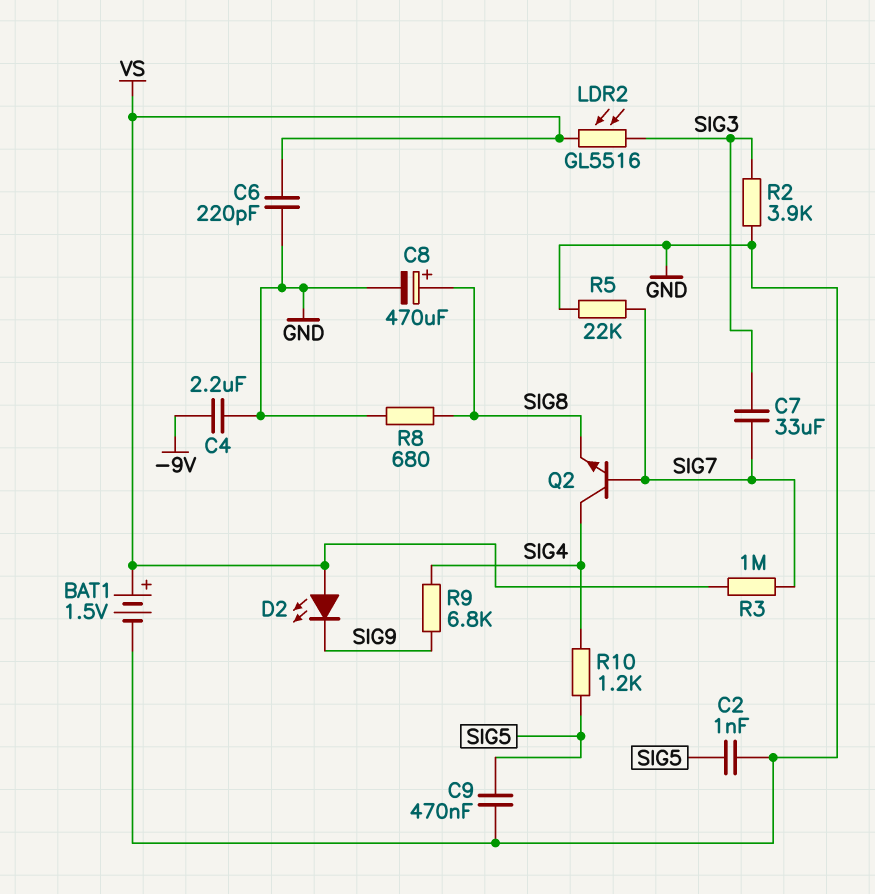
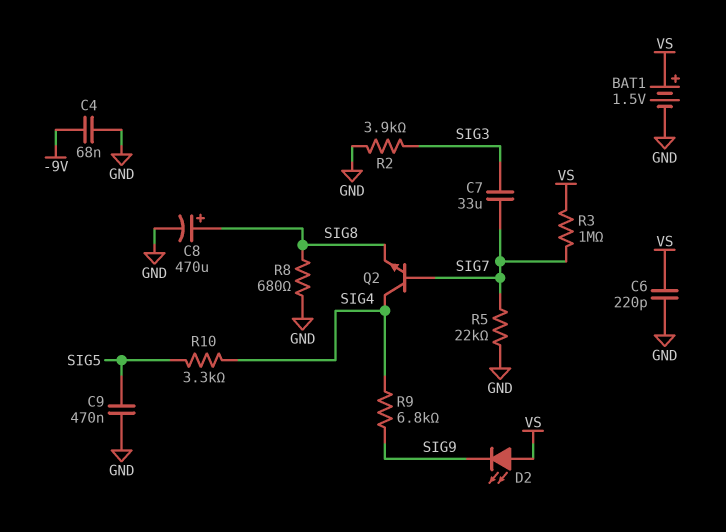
C2: 1nF (GND, SIG5) -> none
C4: 2.2uF (-9V, GND) -> 68nF (-9V, GND)
LDR2: GL5516 (SIG3, VS) -> none
R10: 1.2k (SIG4, SIG5) -> 3.3k (SIG4, SIG5)

